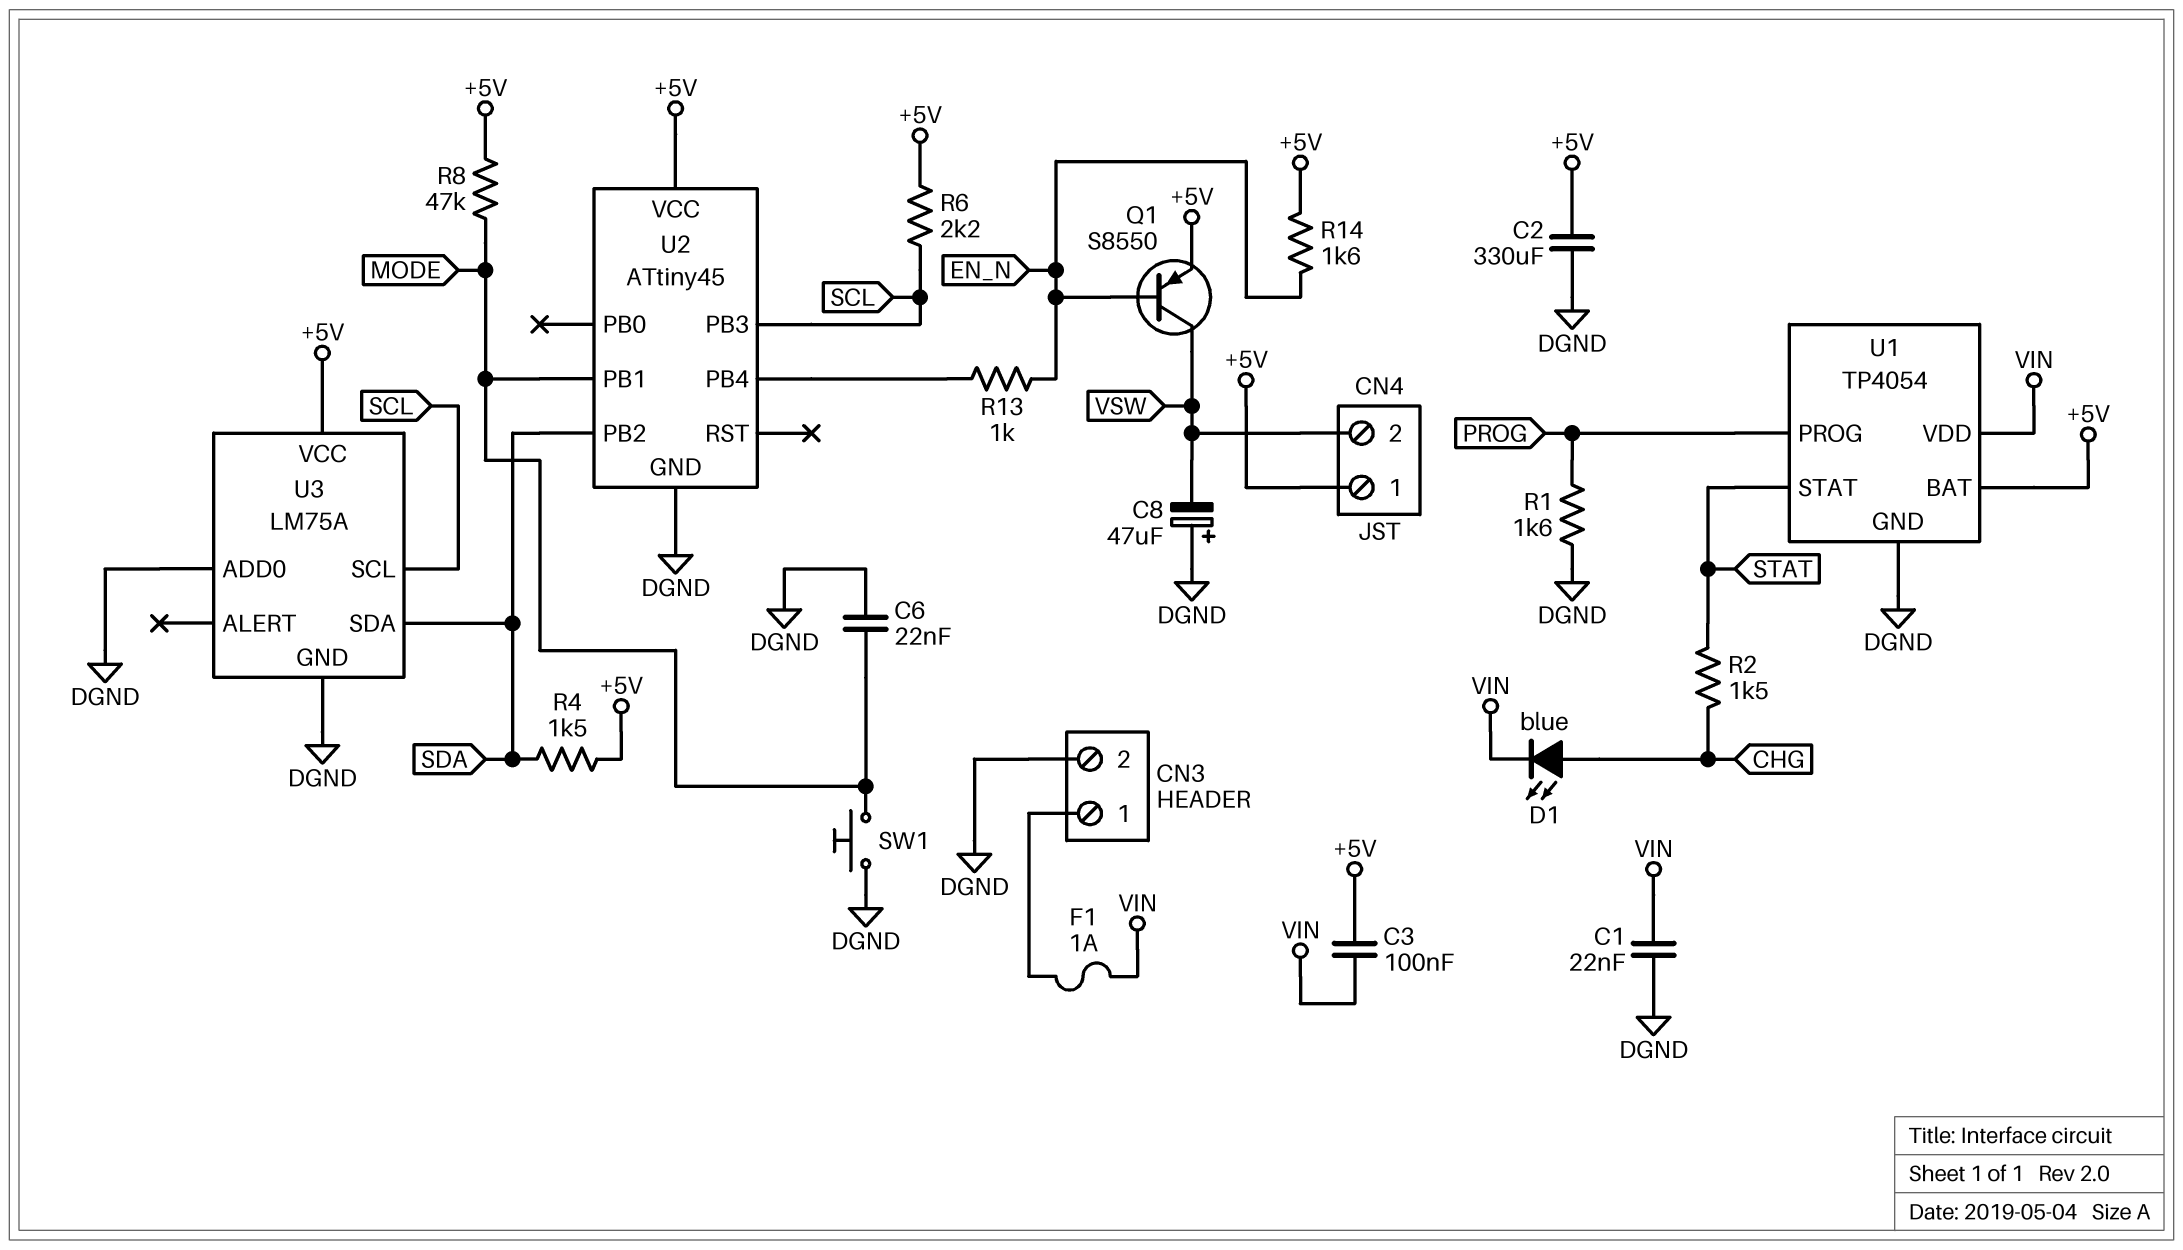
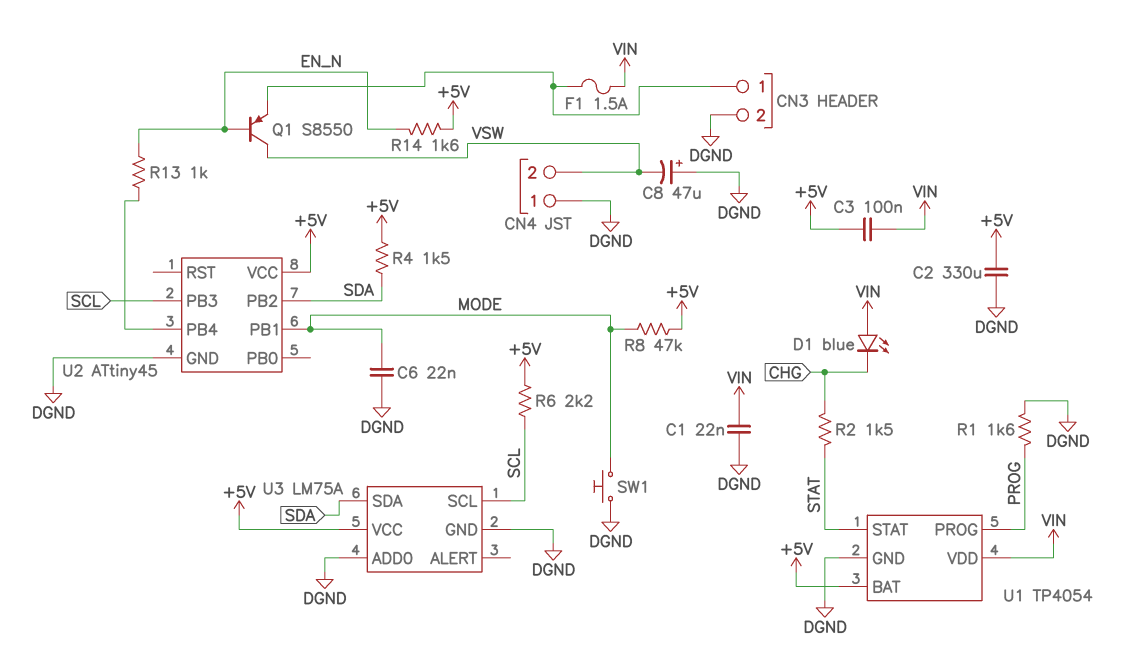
CN4 pin 1: +5V -> DGND
D1: LED blue (A CHG, K VIN) -> LED blue (A VIN, K CHG)
F1: 1A (CN3/1, VIN) -> 1.5A (CN3/1, VIN)
Q1: PNP S8550 (B EN_N, C VSW, E +5V) -> PNP S8550 (B EN_N, C VSW, E CN3/1)

